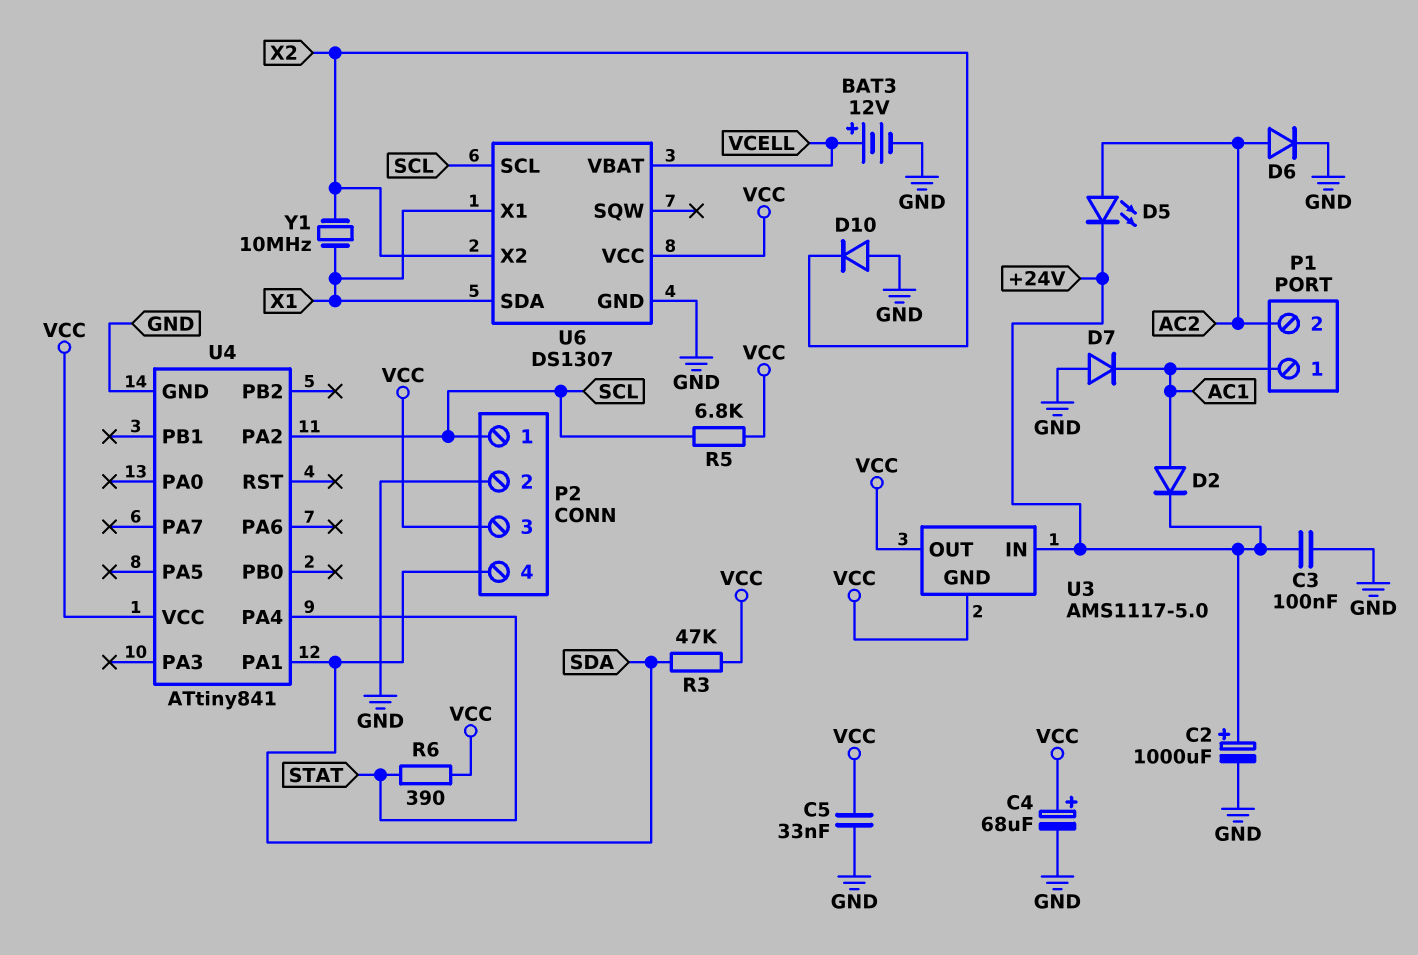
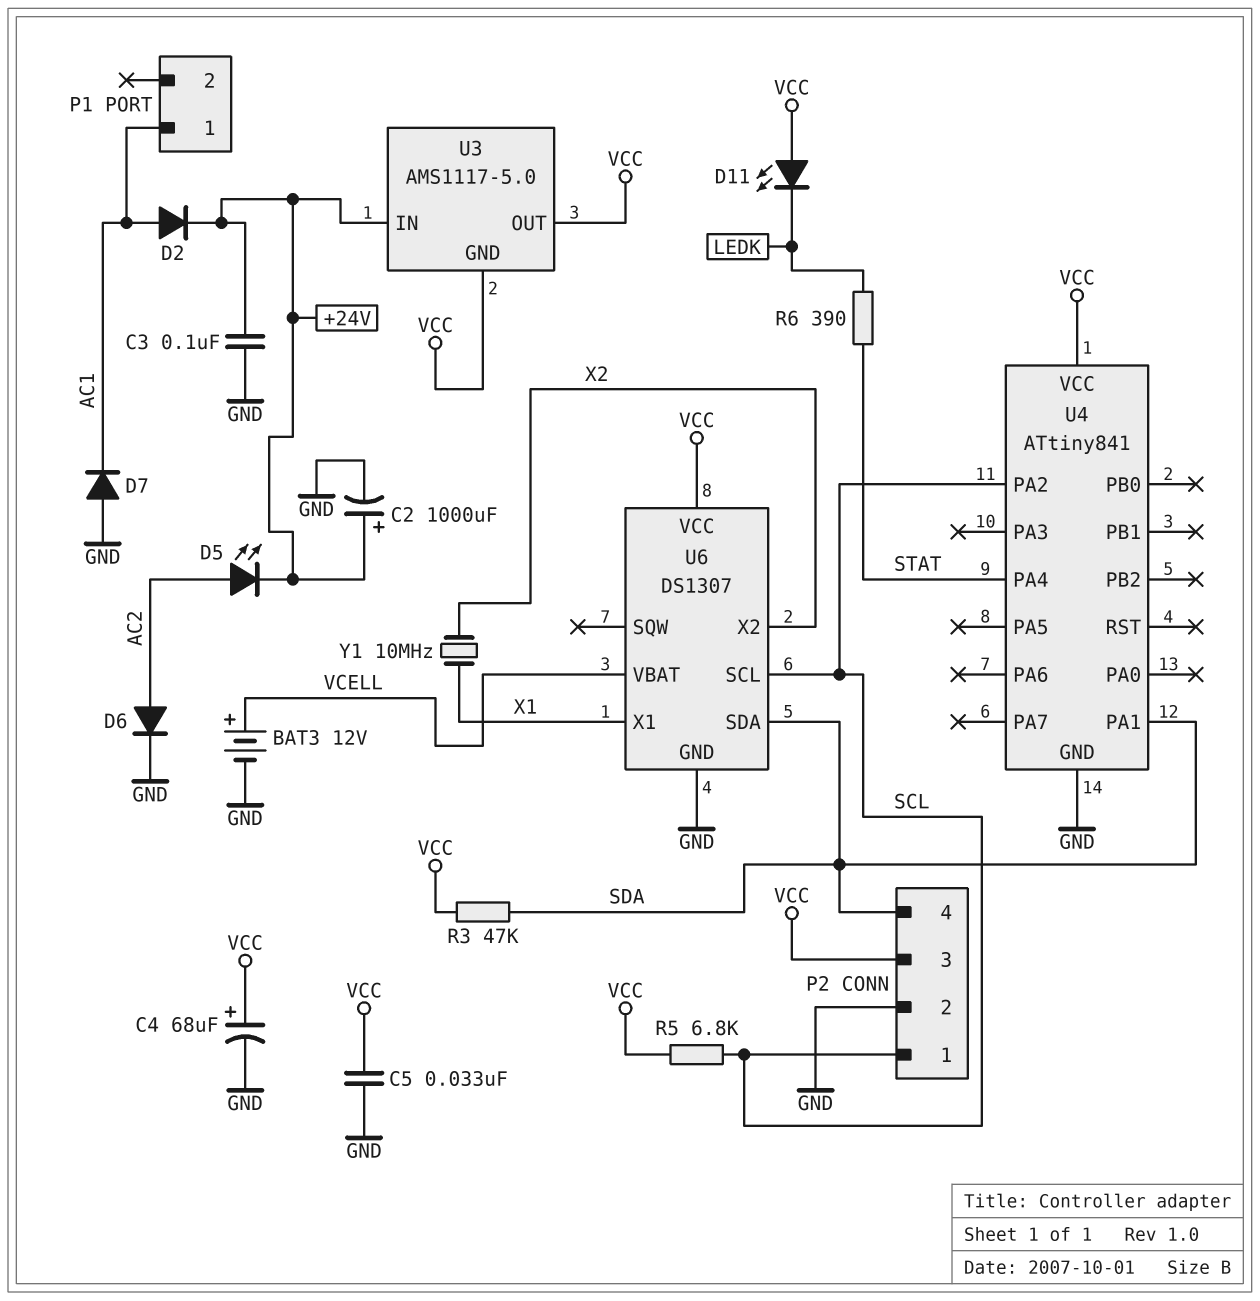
D10: diode (A GND, K X2) -> none
D11: none -> LED (A VCC, K LEDK)
P1 pin 2: AC2 -> none
R6: 390 (STAT, VCC) -> 390 (LEDK, STAT)
U6 pin SDA: X1 -> SDA

